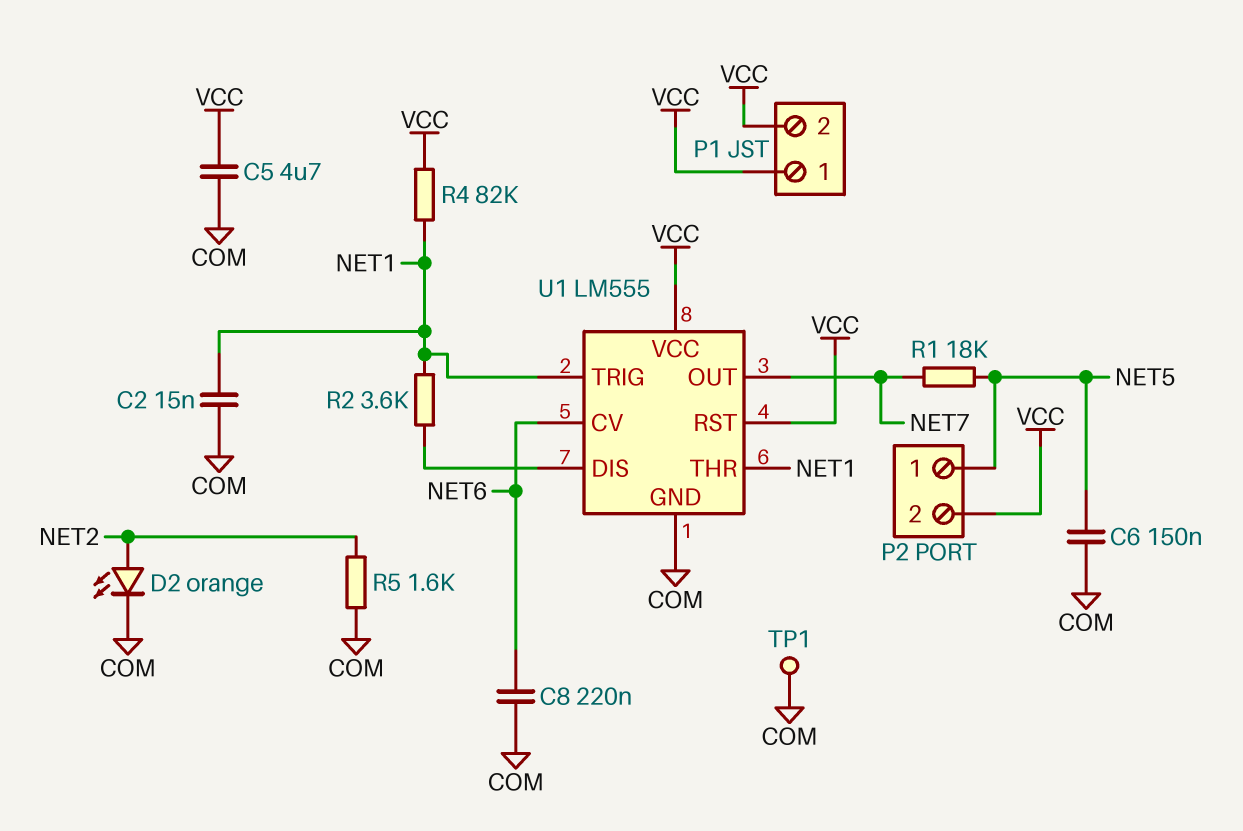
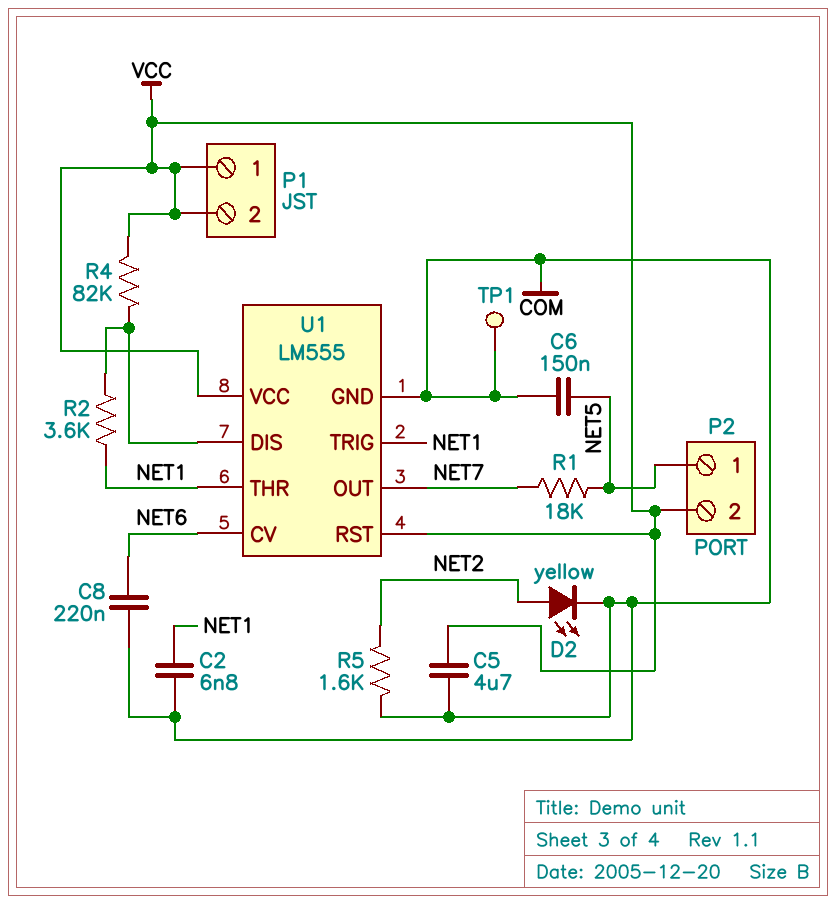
C2: 15nF (COM, NET1) -> 6.8nF (COM, NET1)
D2: LED orange (A NET2, K COM) -> LED yellow (A NET2, K COM)
R4: 82k (NET1, VCC) -> 82k (U1/DIS, VCC)

